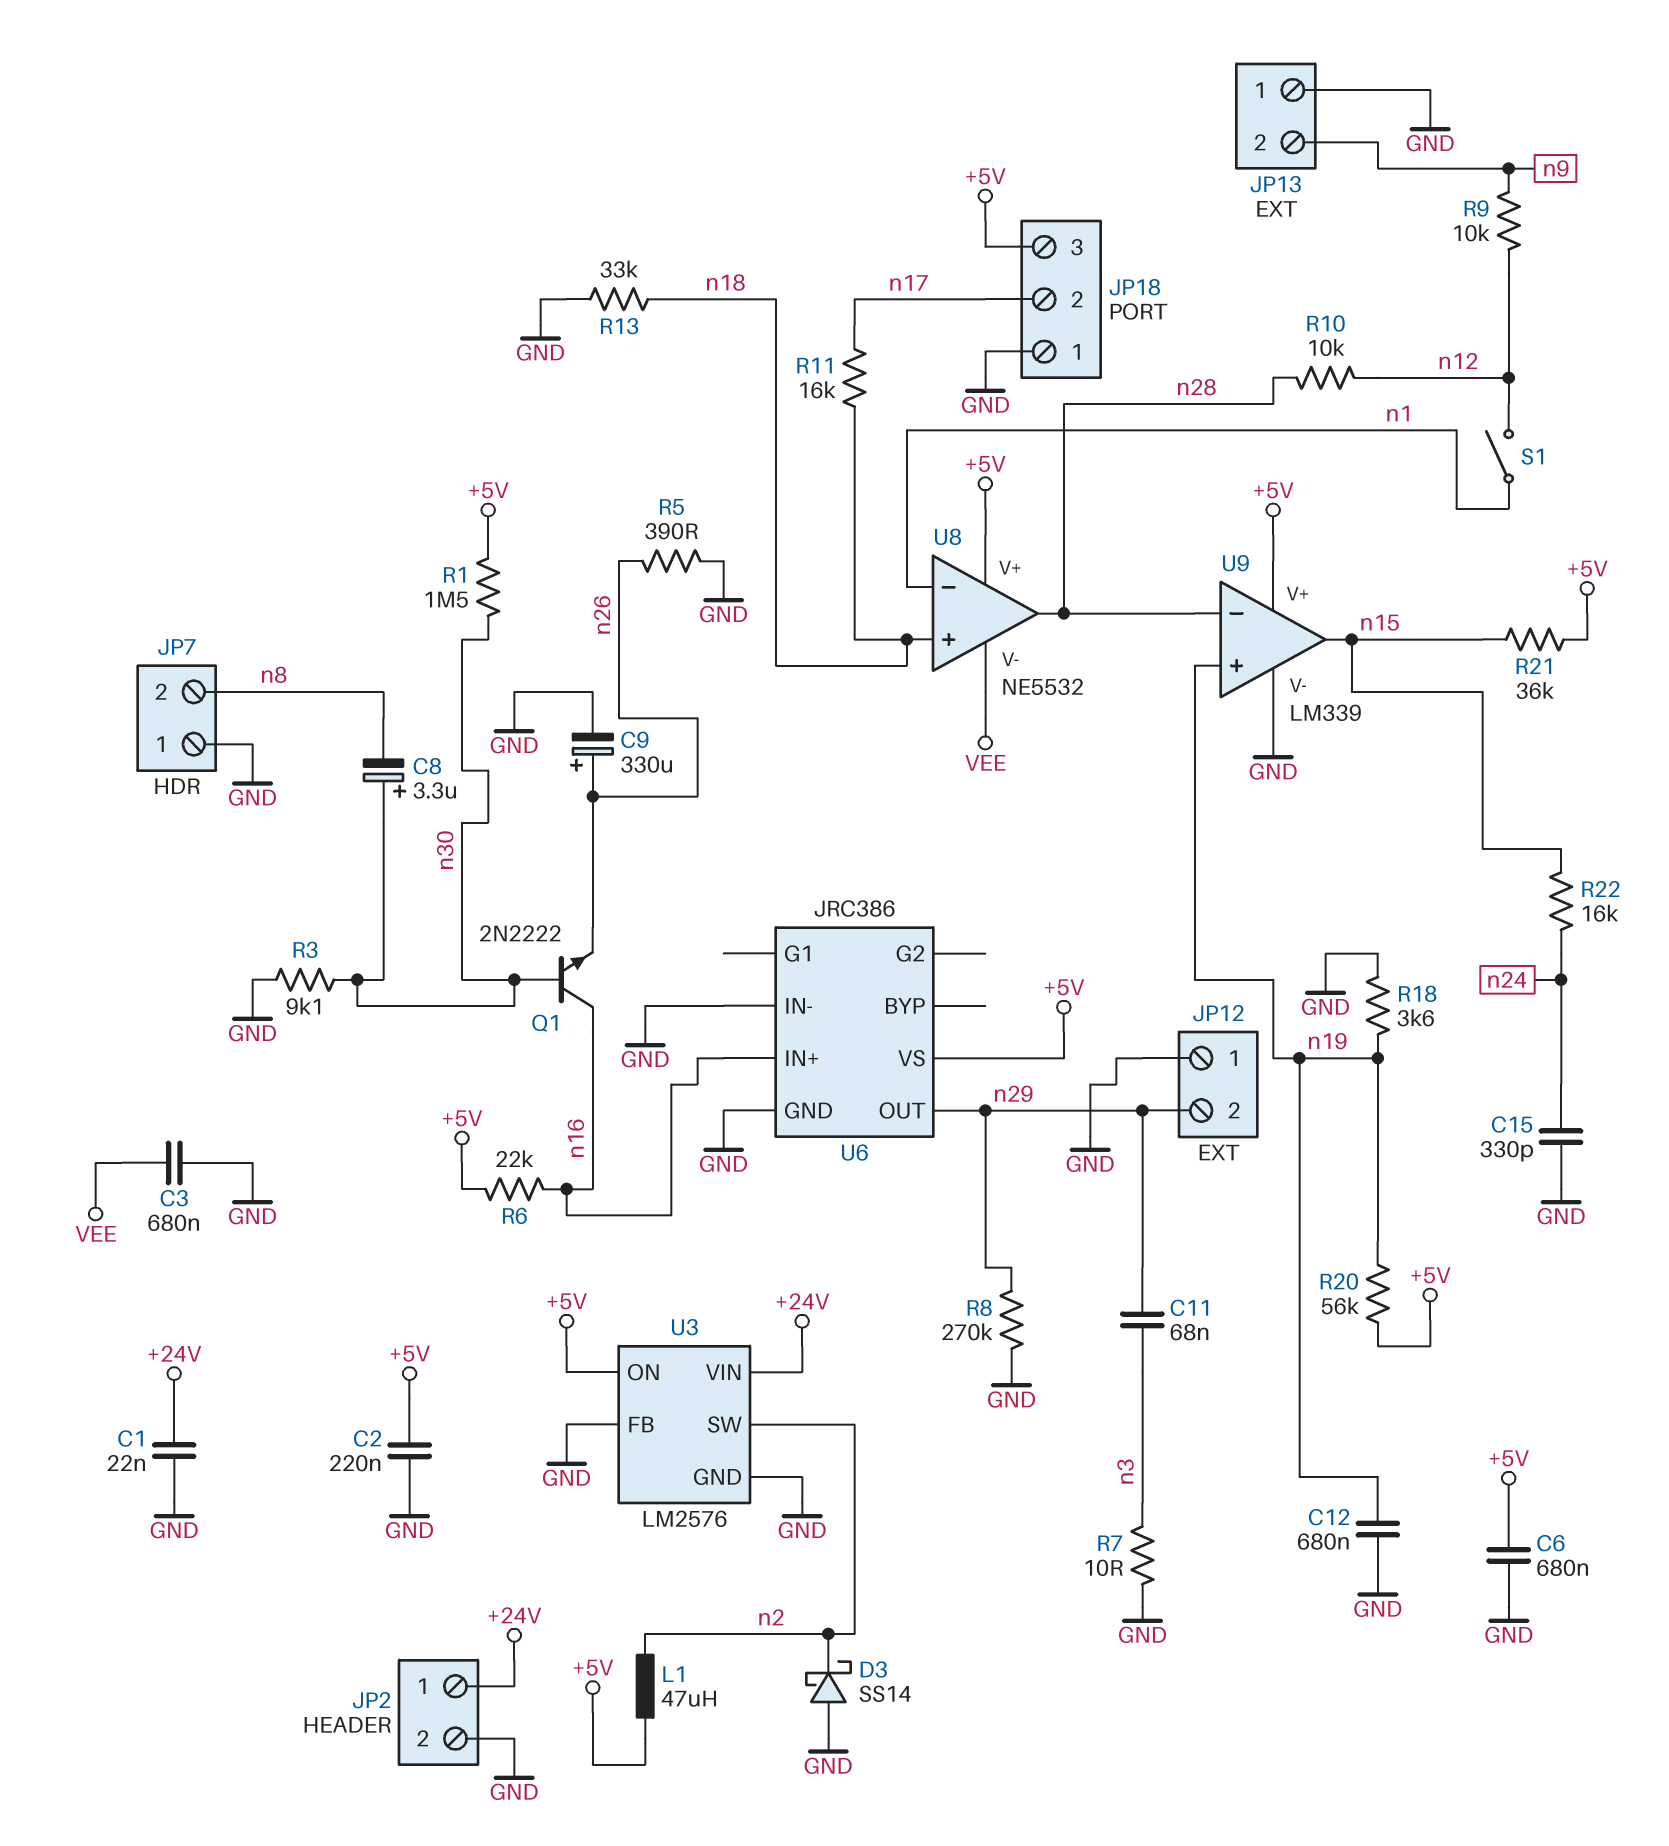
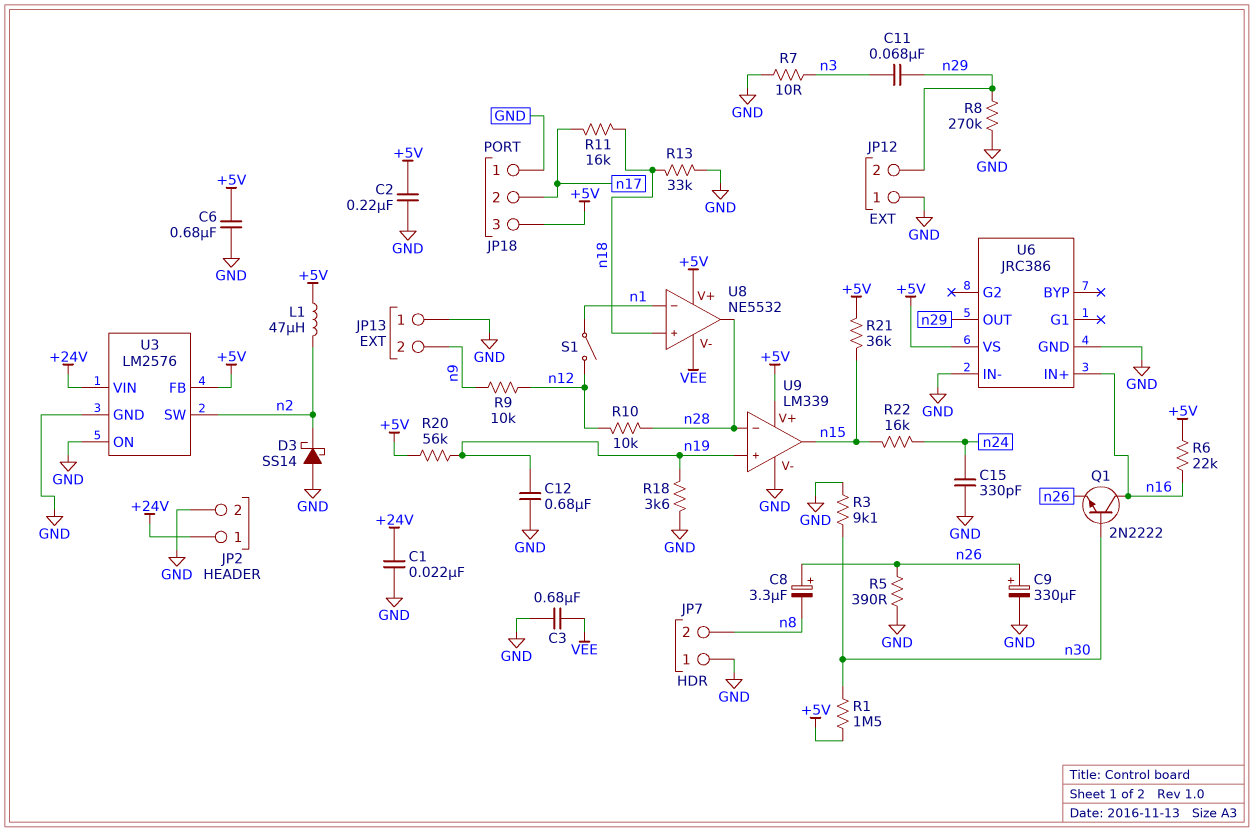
C8: 3.3uF (plus n30, minus n8) -> 3.3uF (plus n26, minus n8)
U3 pin FB: GND -> +5V
U3 pin ON: +5V -> GND

